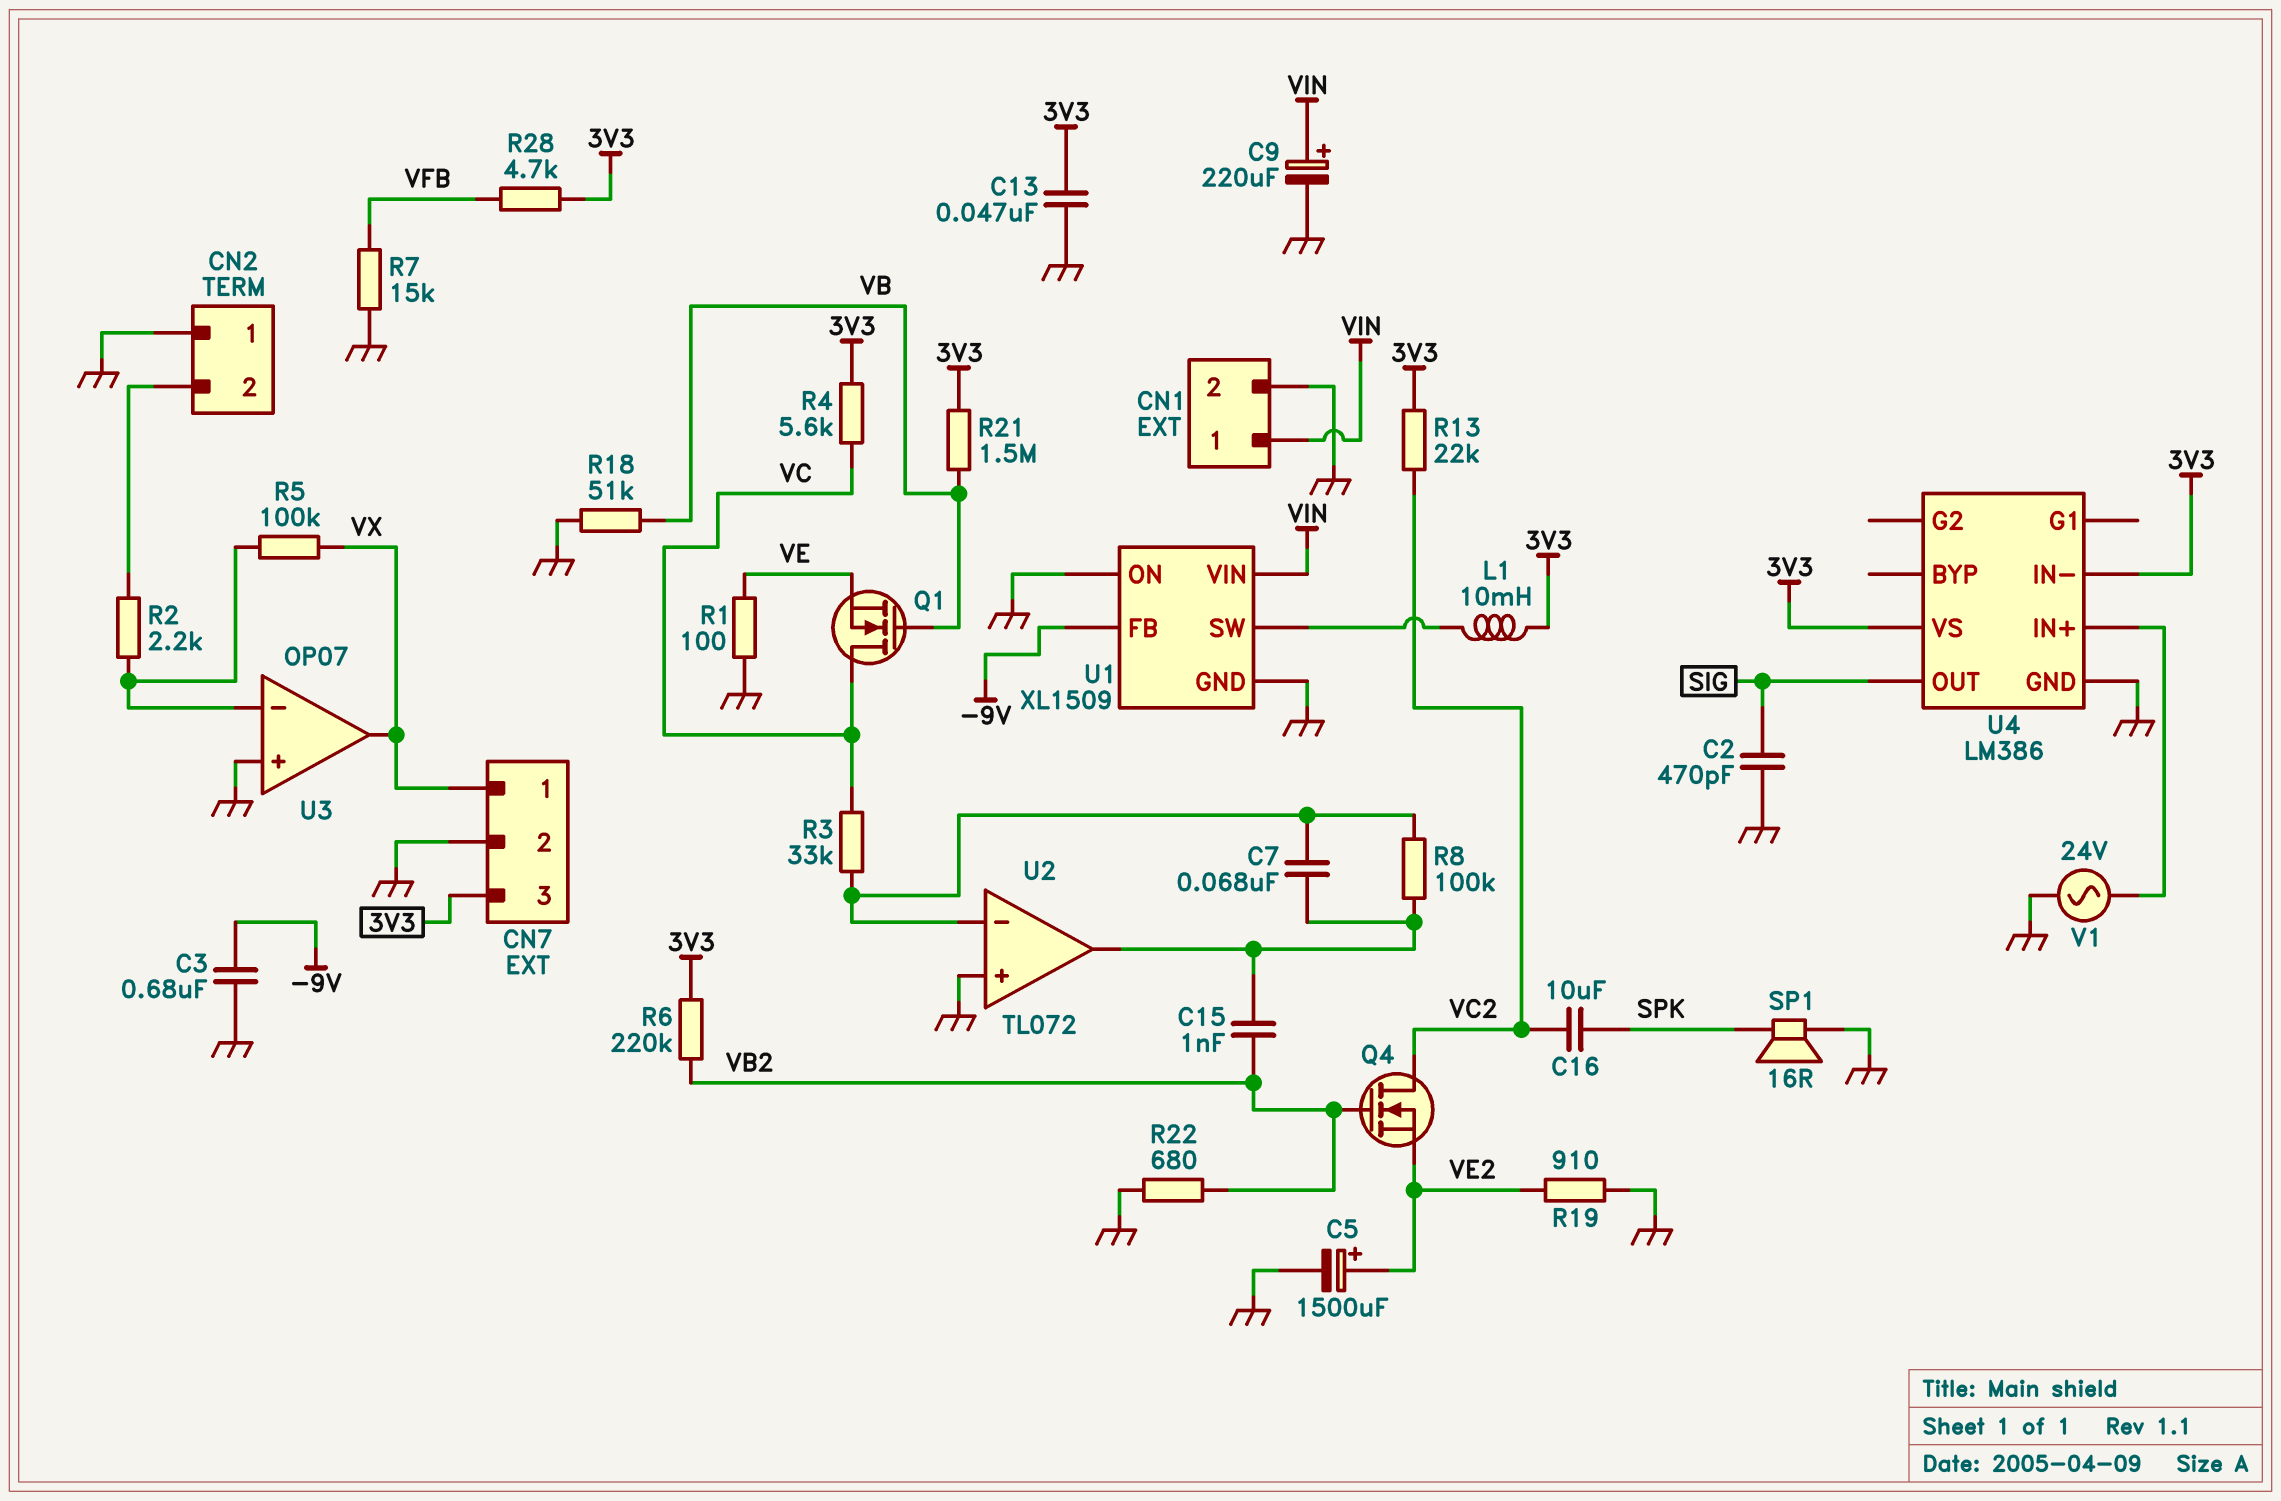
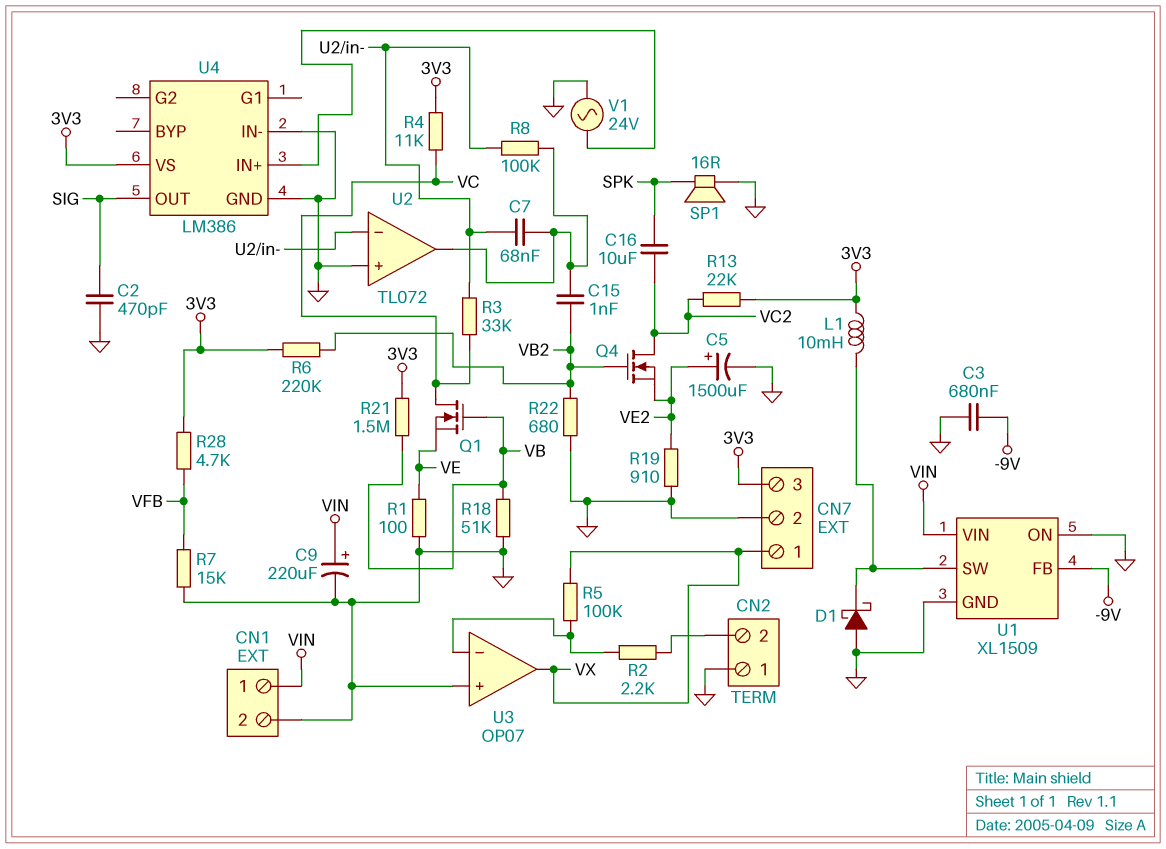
C13: 47nF (3V3, GND) -> none
D1: none -> schottky (A GND, K U1/SW)
R4: 5.6k (3V3, VC) -> 11k (3V3, VC)
U4 pin IN-: 3V3 -> GND

